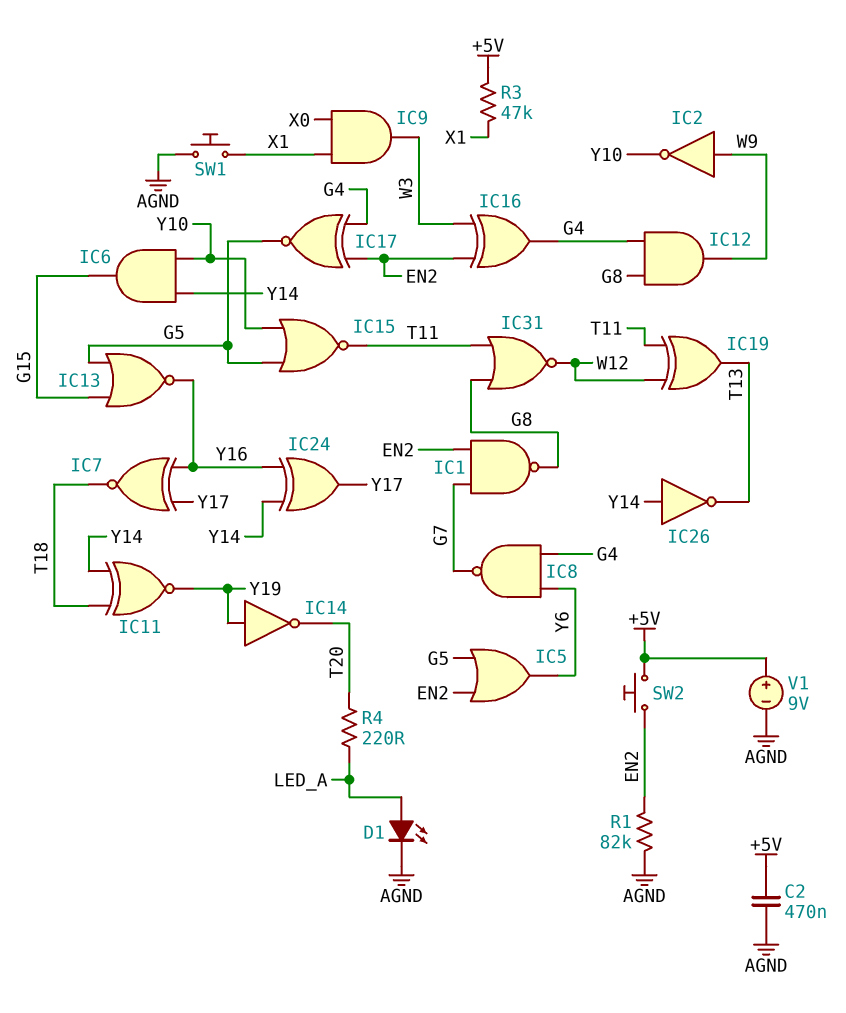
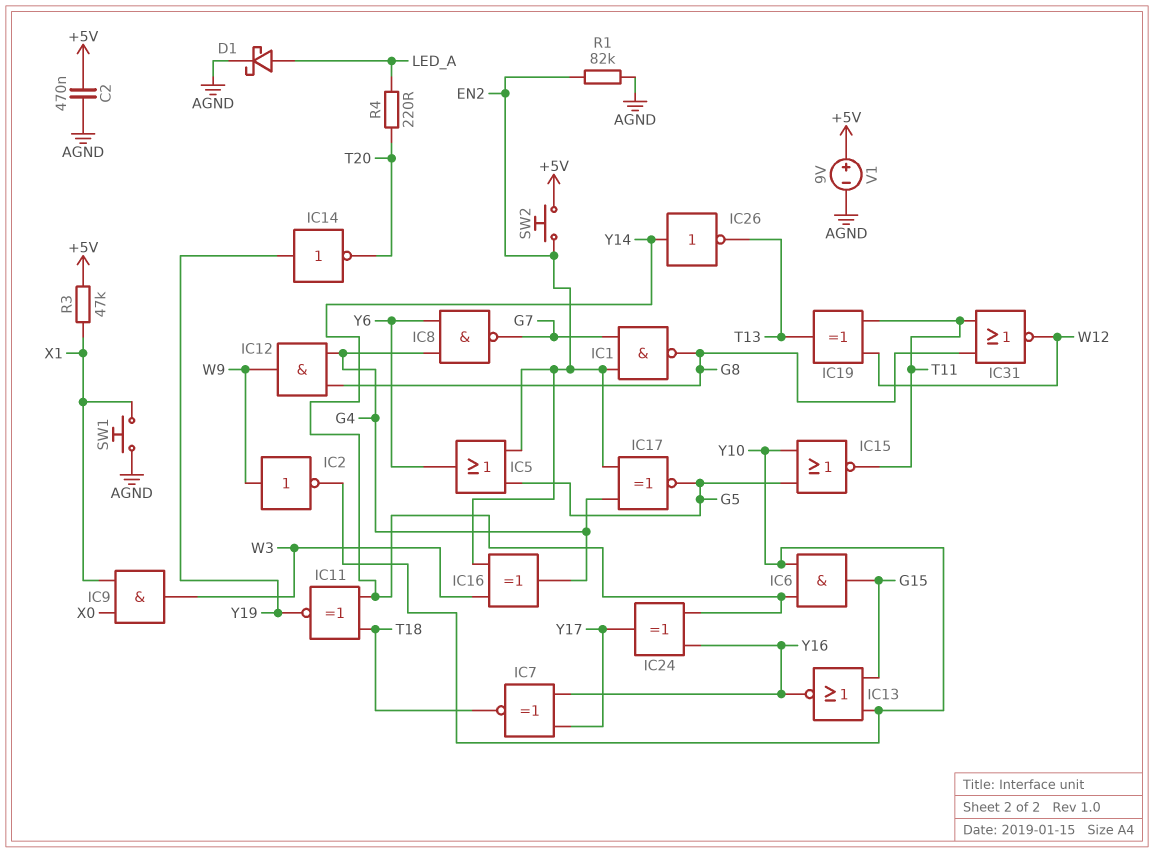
D1: LED (A LED_A, K AGND) -> schottky (A LED_A, K AGND)
IC13: NOR (in G5, in G15, out Y16) -> NOR (in G15, in Y10, out Y16)

